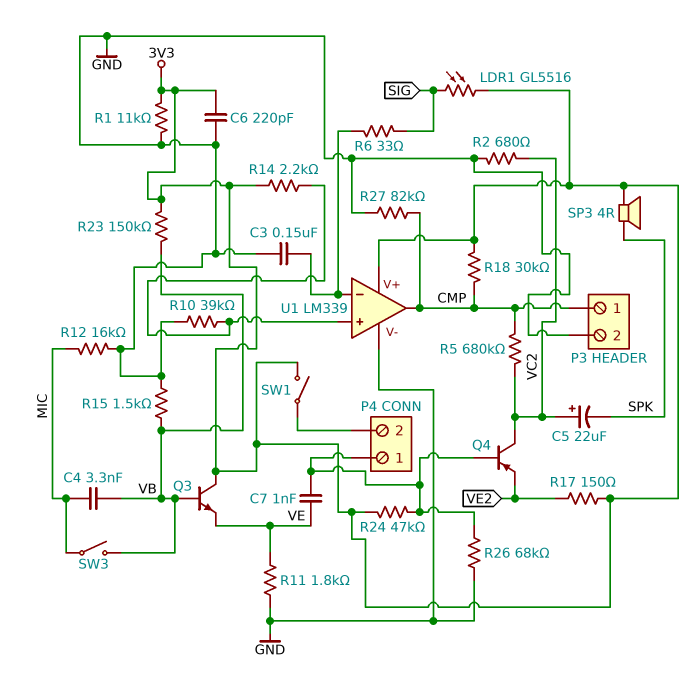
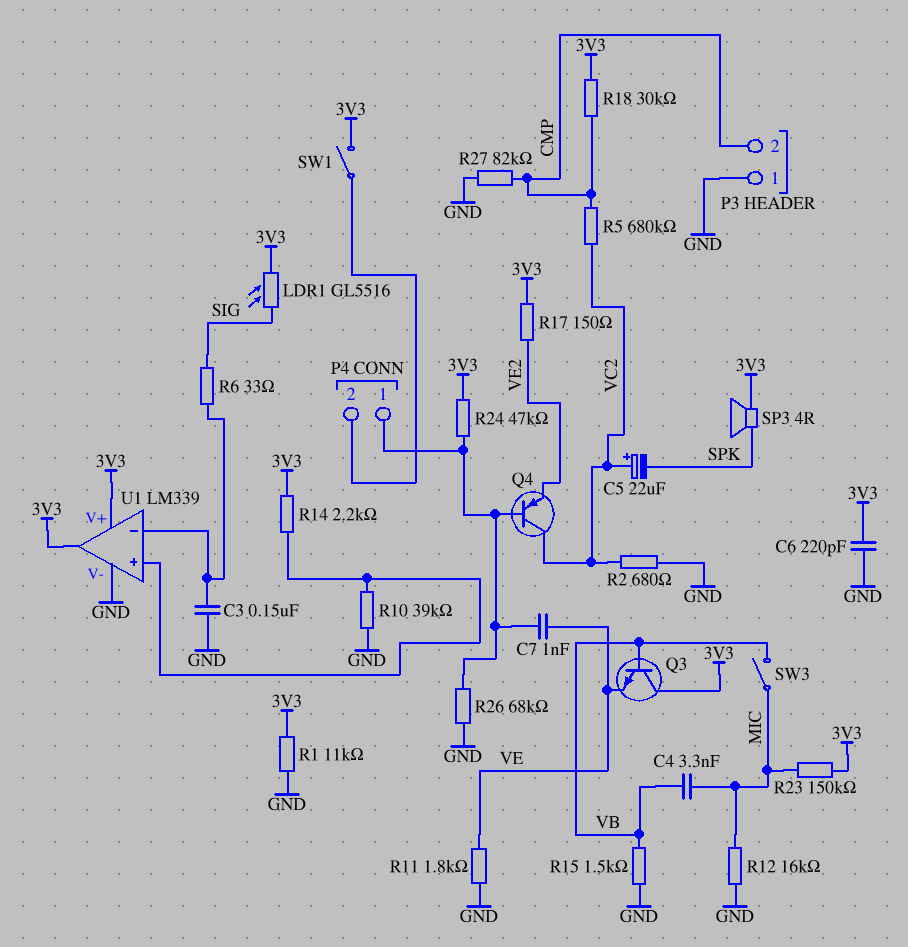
P3 pin 1: CMP -> GND
P3 pin 2: GND -> CMP
R23: 150k (3V3, VB) -> 150k (3V3, MIC)
U1 pin out: CMP -> 3V3

